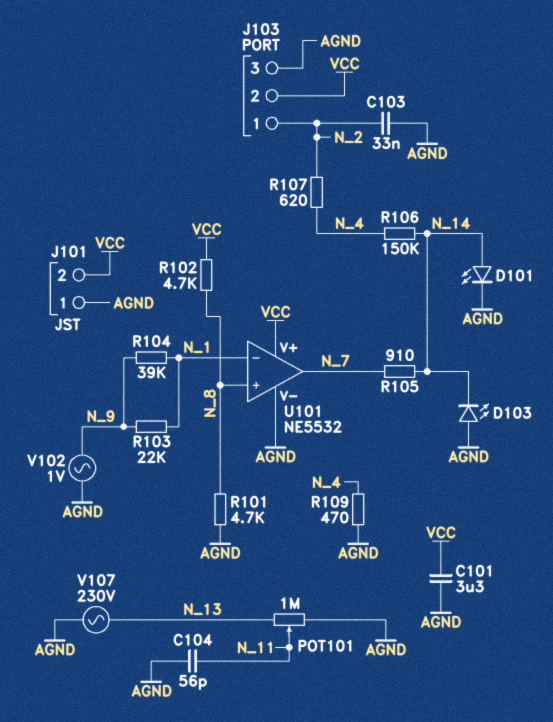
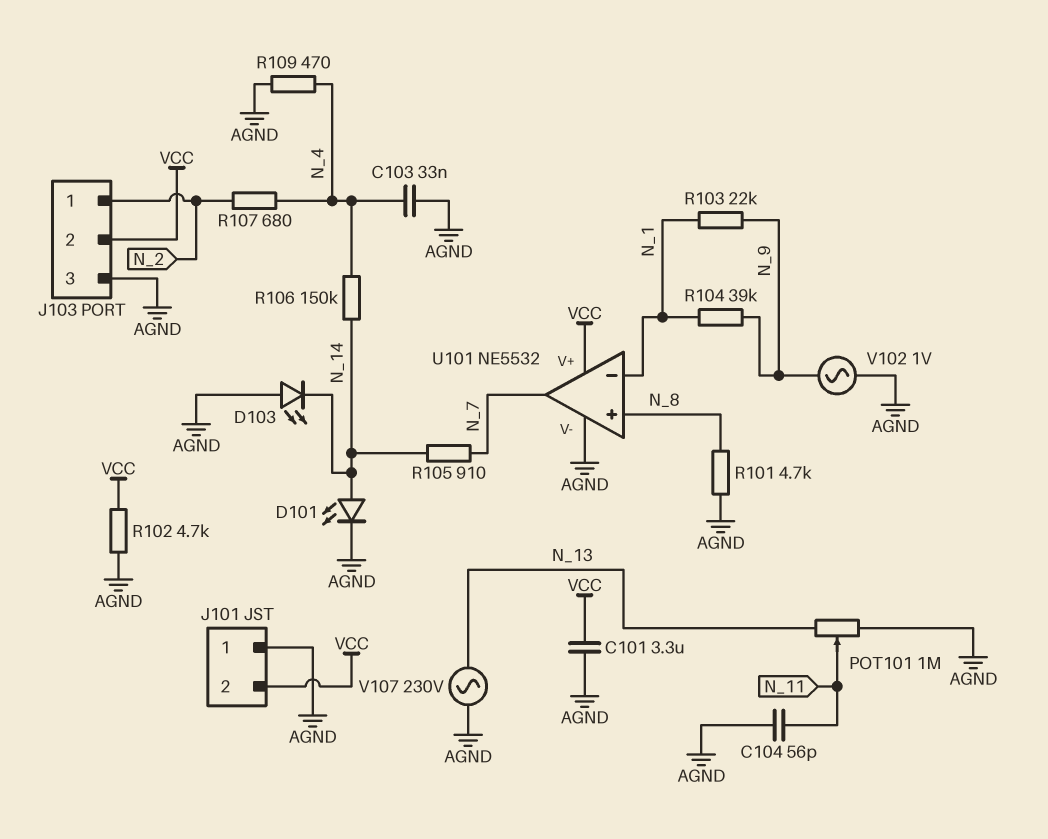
C103: 33nF (AGND, N_2) -> 33nF (AGND, N_4)
R102: 4.7k (N_8, VCC) -> 4.7k (AGND, VCC)
R107: 620 (N_2, N_4) -> 680 (N_2, N_4)

